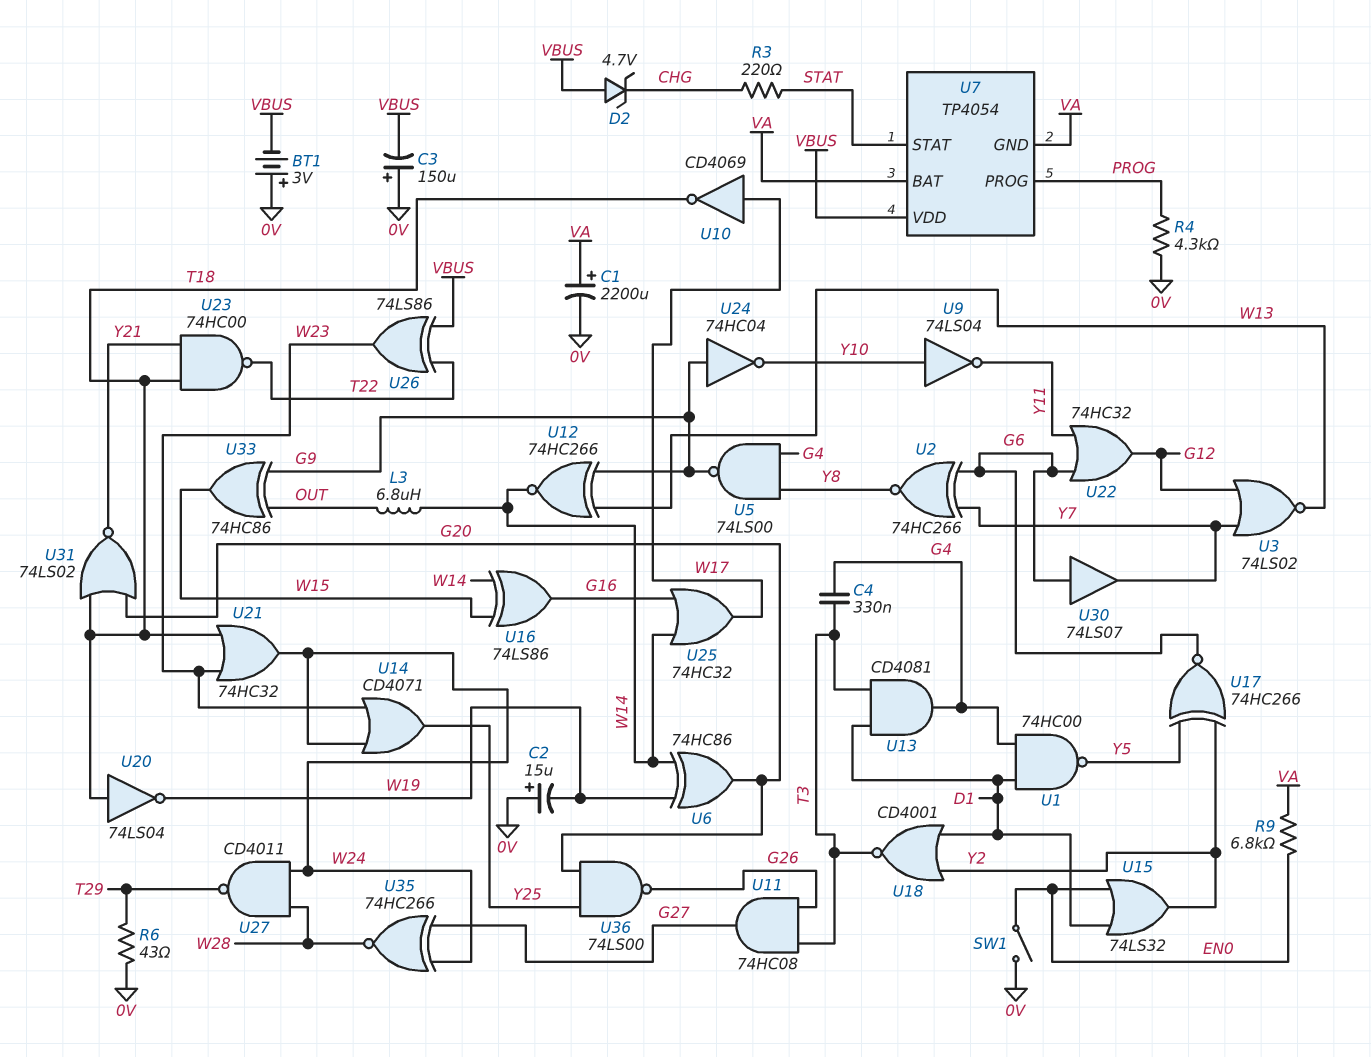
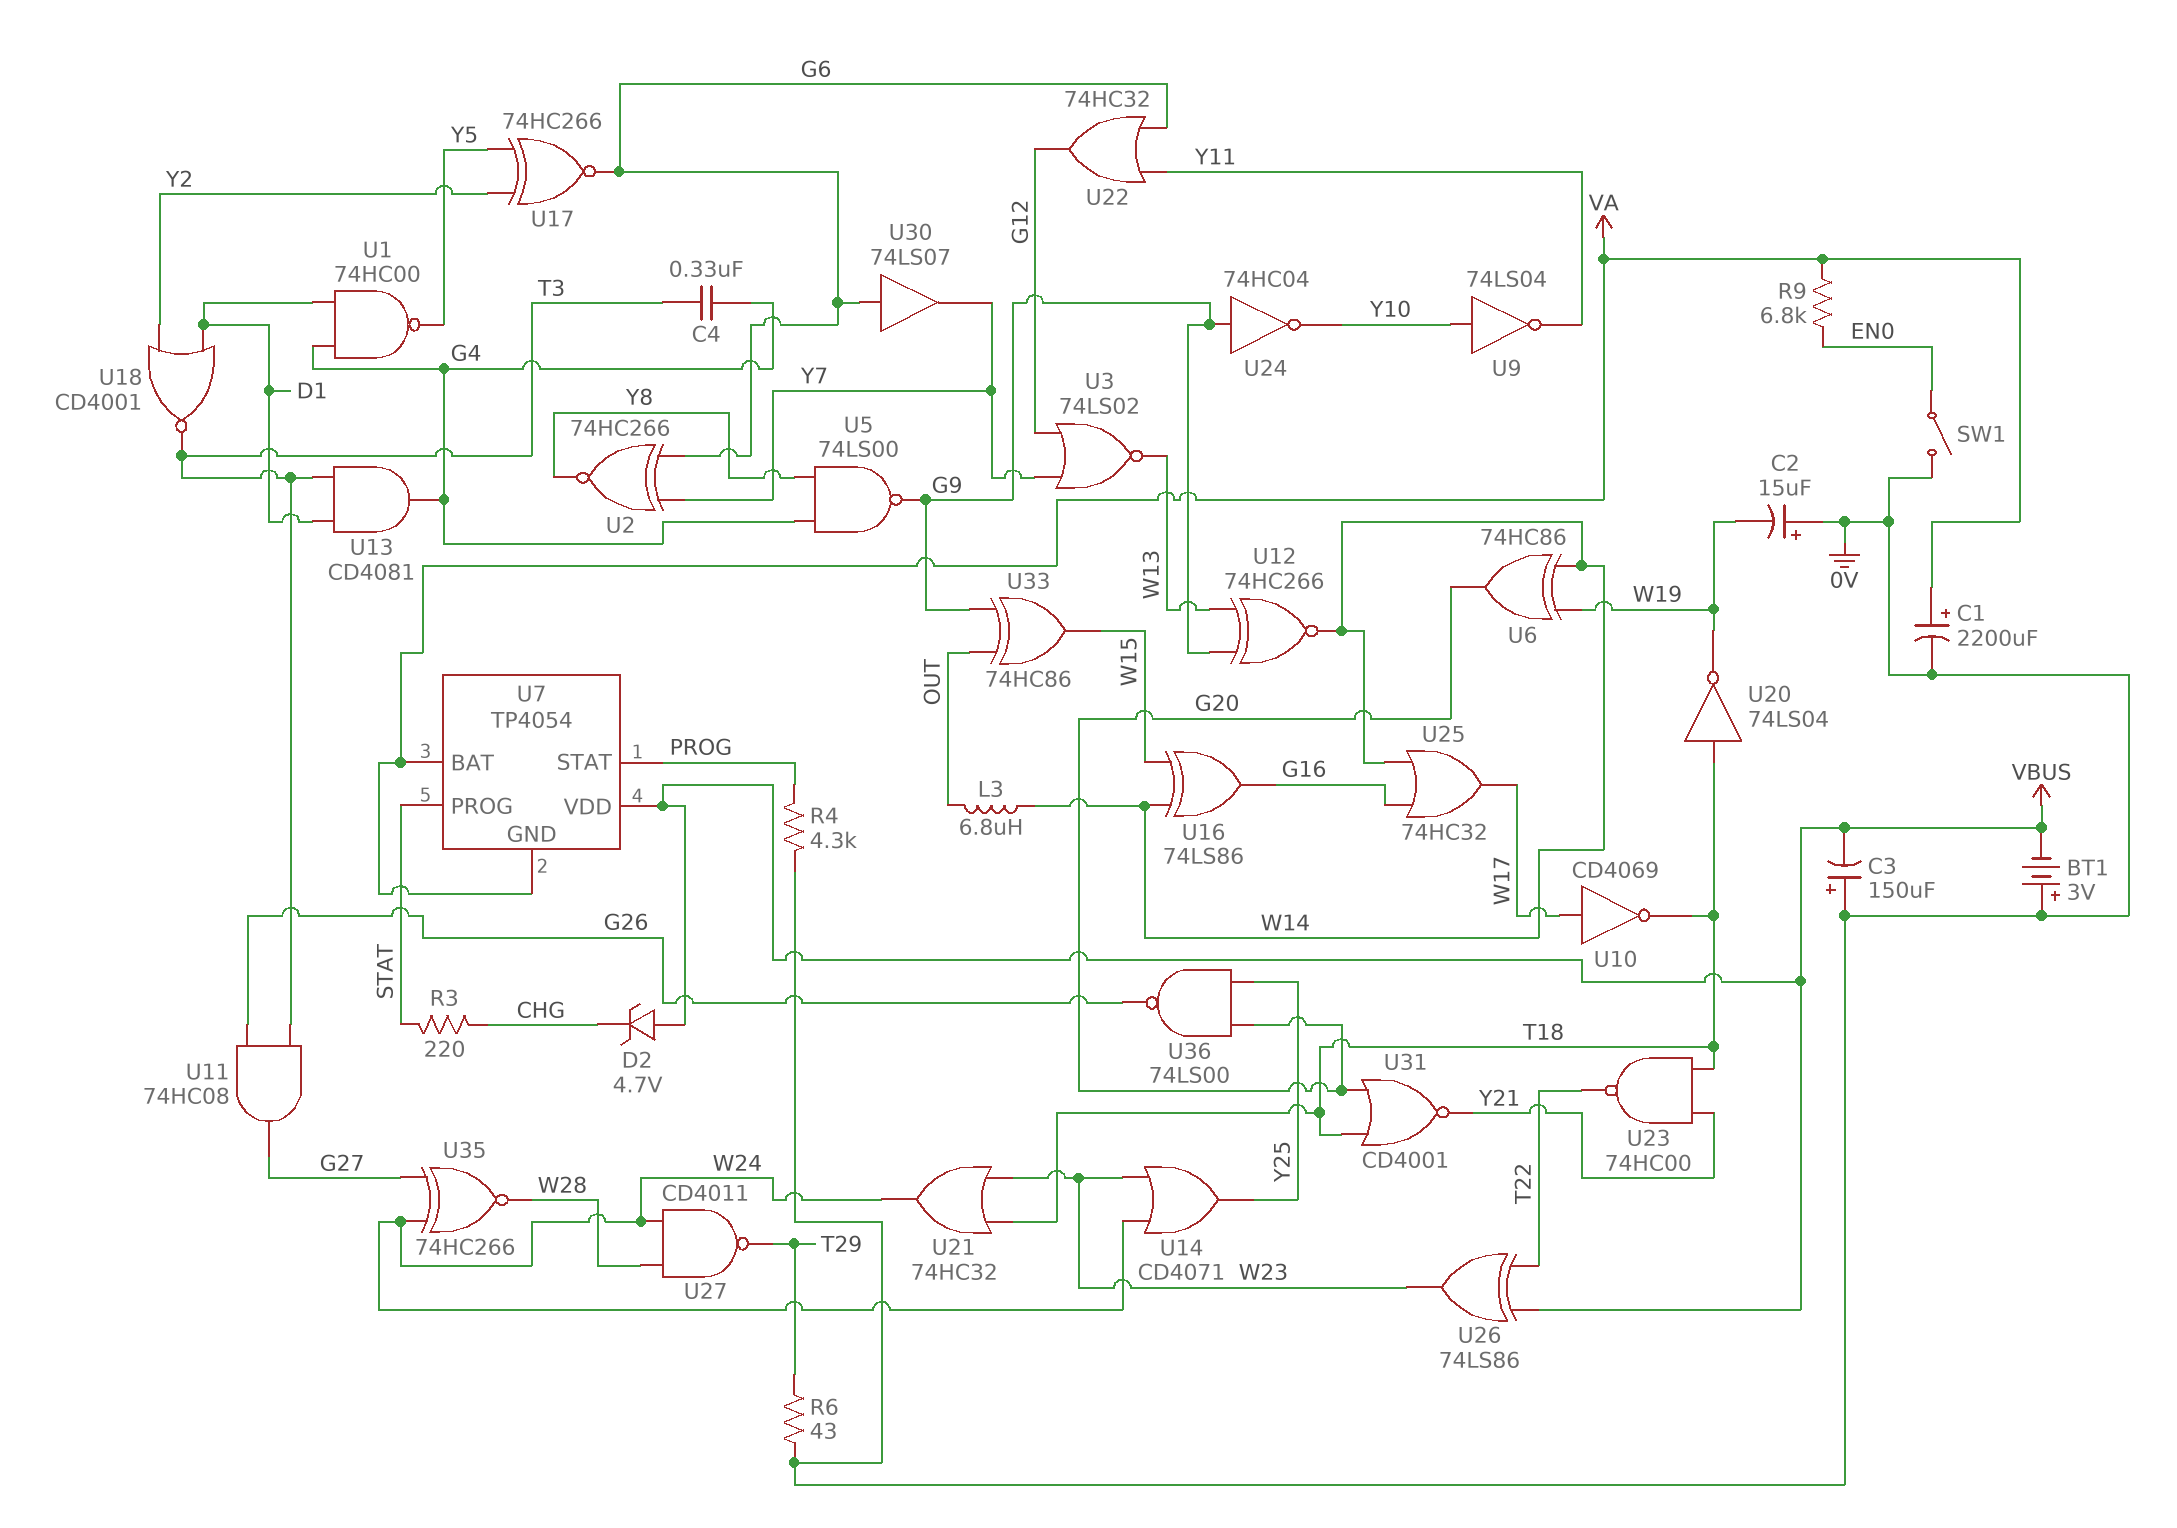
U7 pin PROG: PROG -> STAT
U7 pin STAT: STAT -> PROG
U15: OR 74LS32 (in D1, in EN0, out Y2) -> none
U31: NOR 74LS02 (in G20, in T18, out Y21) -> NOR CD4001 (in G20, in T18, out Y21)

